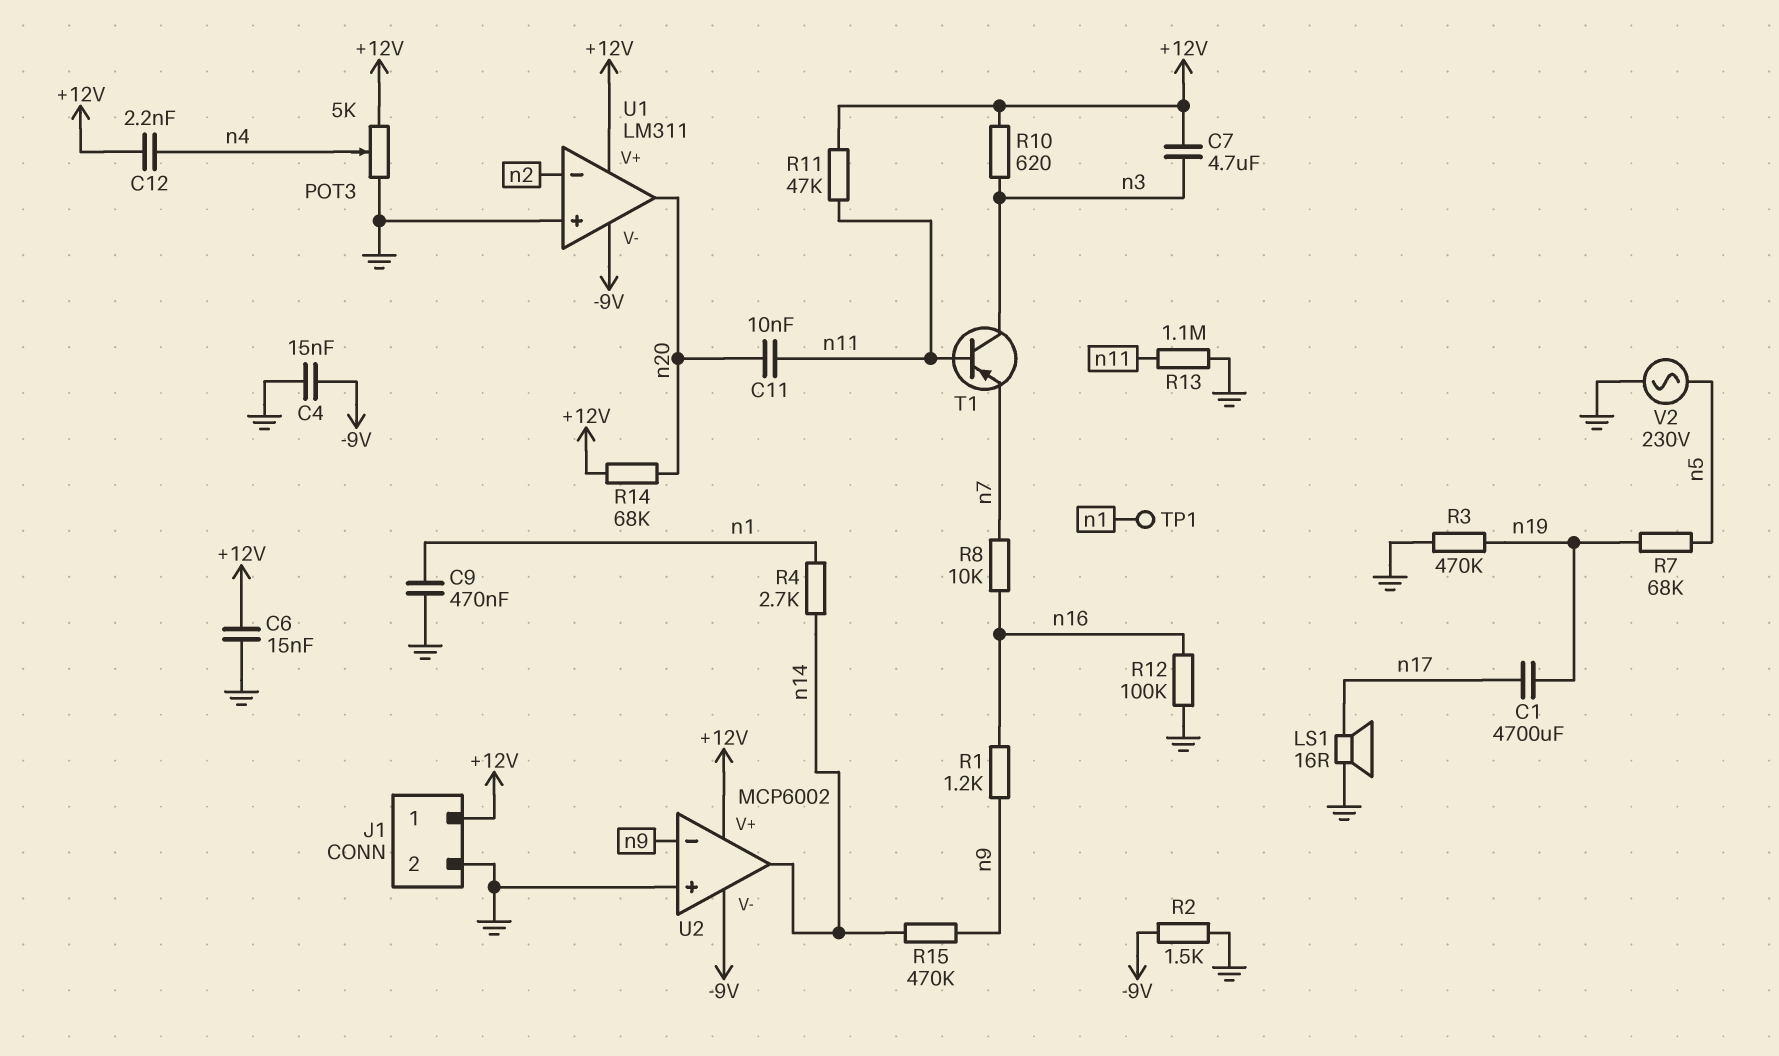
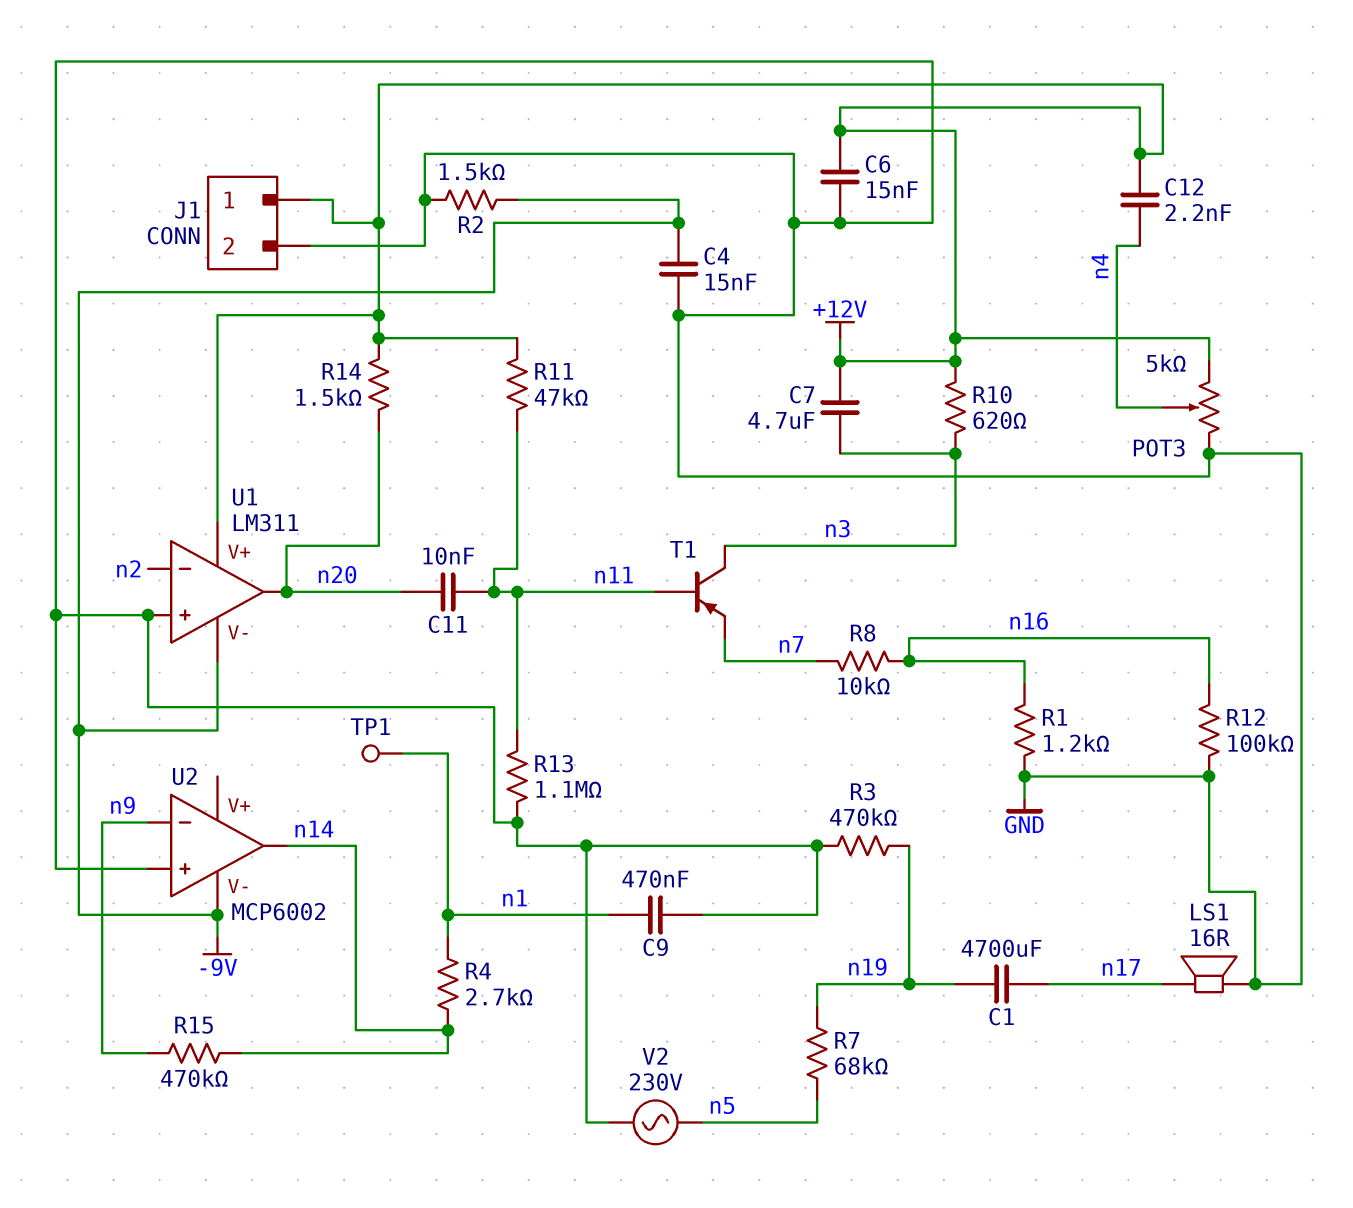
R1: 1.2k (n9, n16) -> 1.2k (GND, n16)
R14: 68k (+12V, n20) -> 1.5k (+12V, n20)
U2 pin V+: +12V -> none

